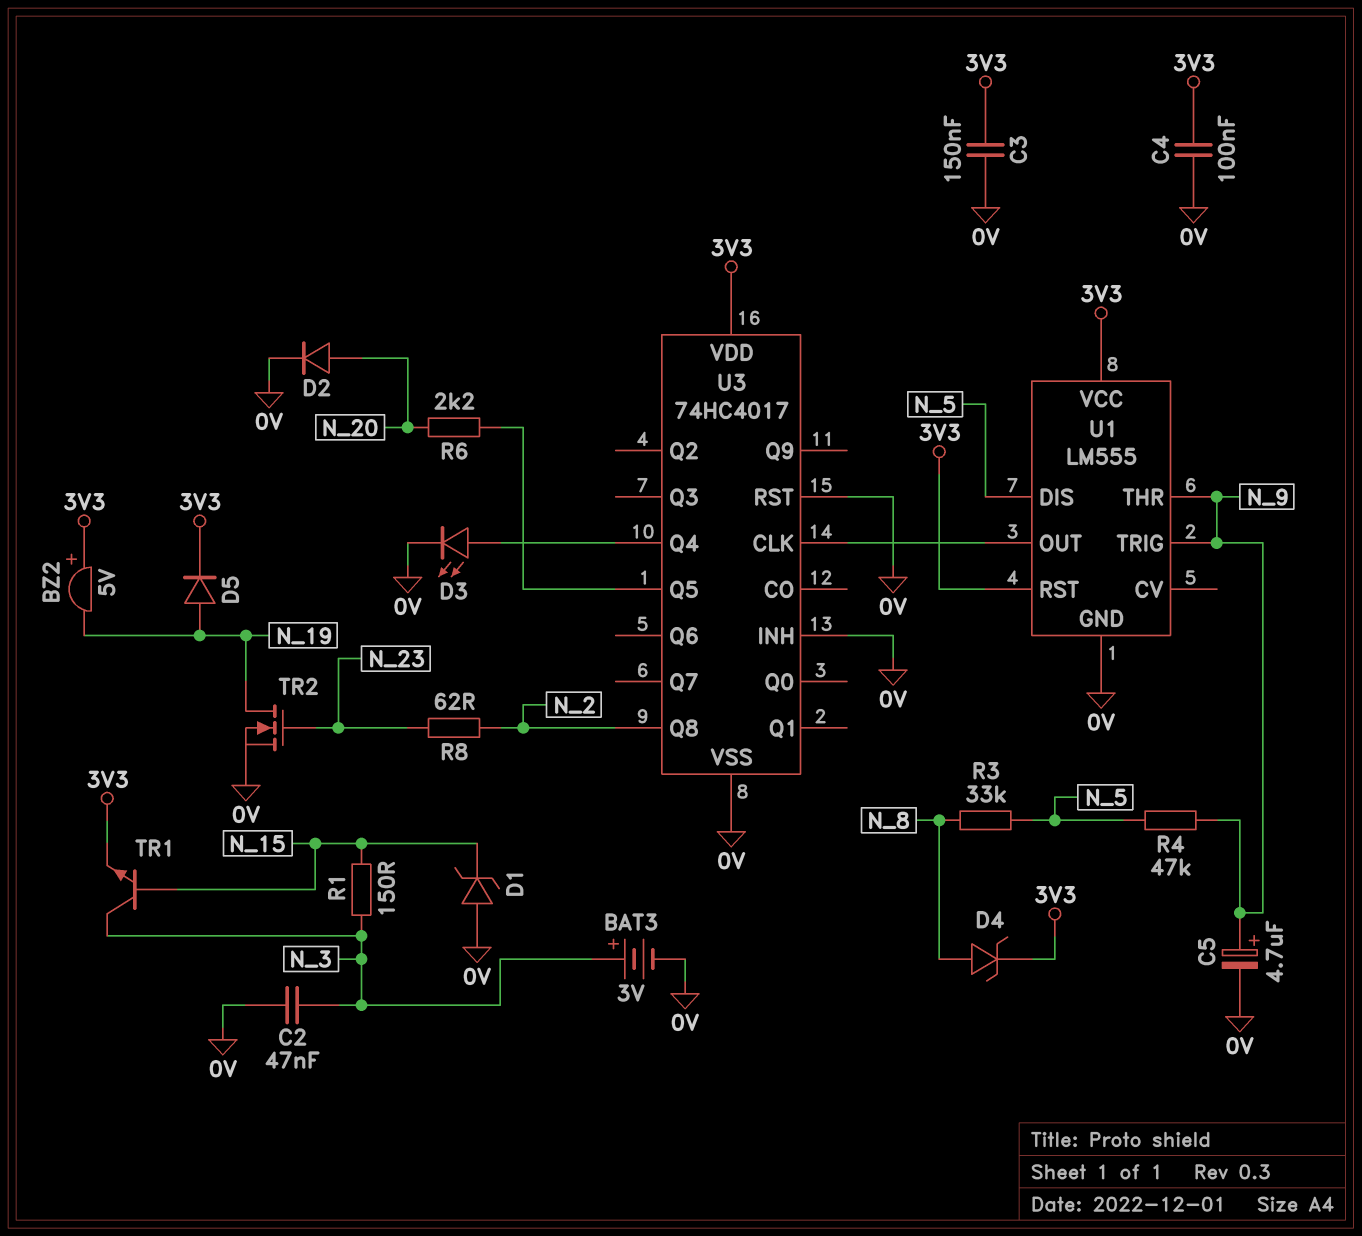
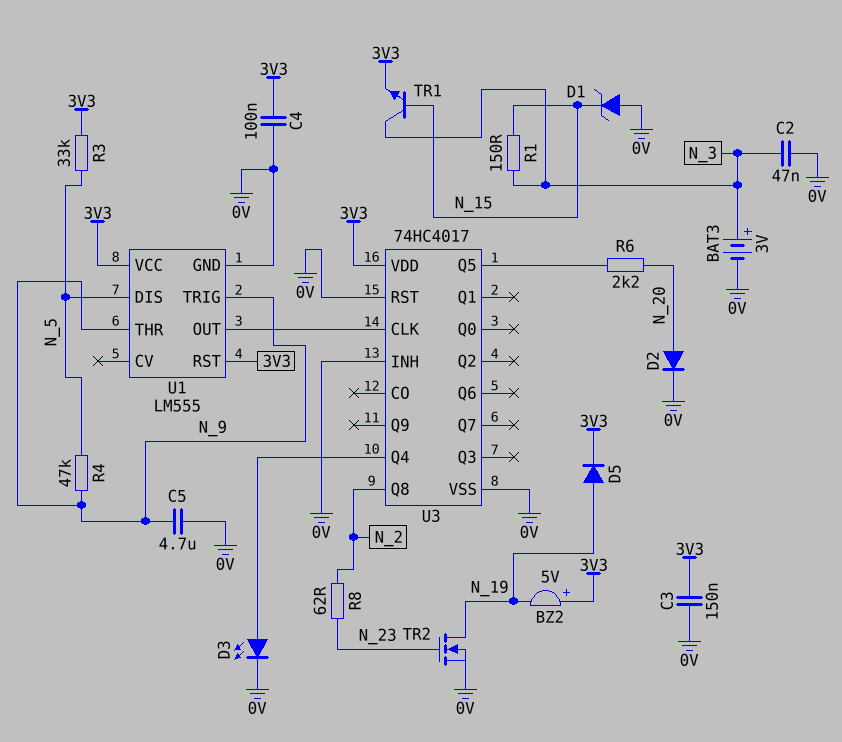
C5: 4.7uF (plus N_9, minus 0V) -> 4.7uF (0V, N_9)
D4: zener (A N_8, K 3V3) -> none
R3: 33k (N_5, N_8) -> 33k (3V3, N_5)

